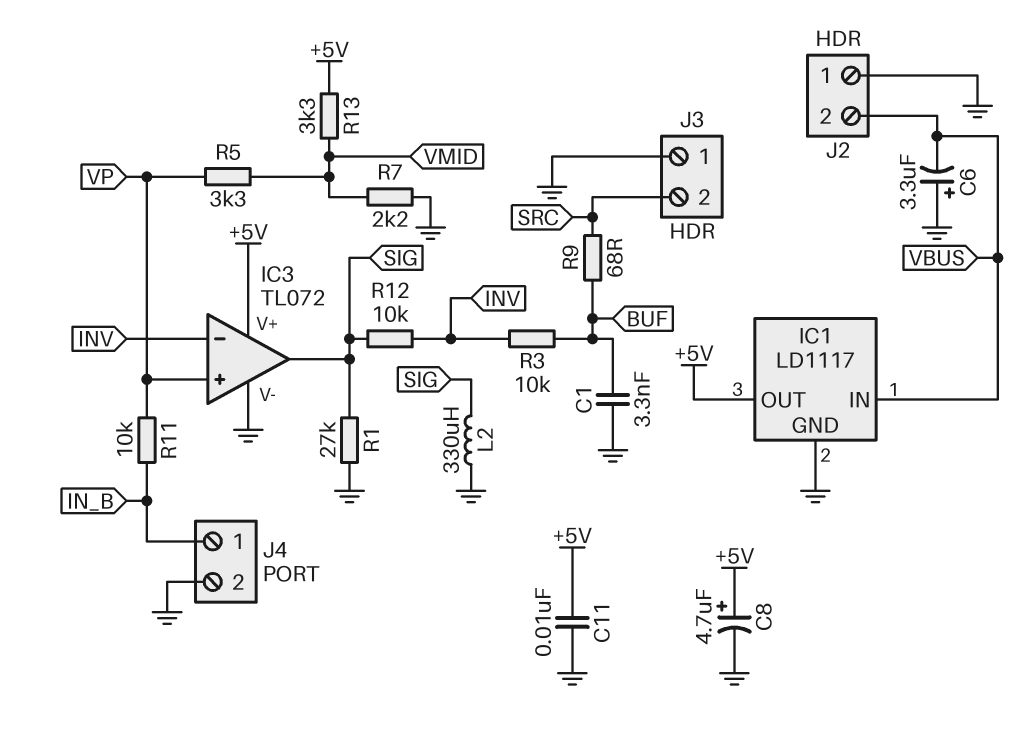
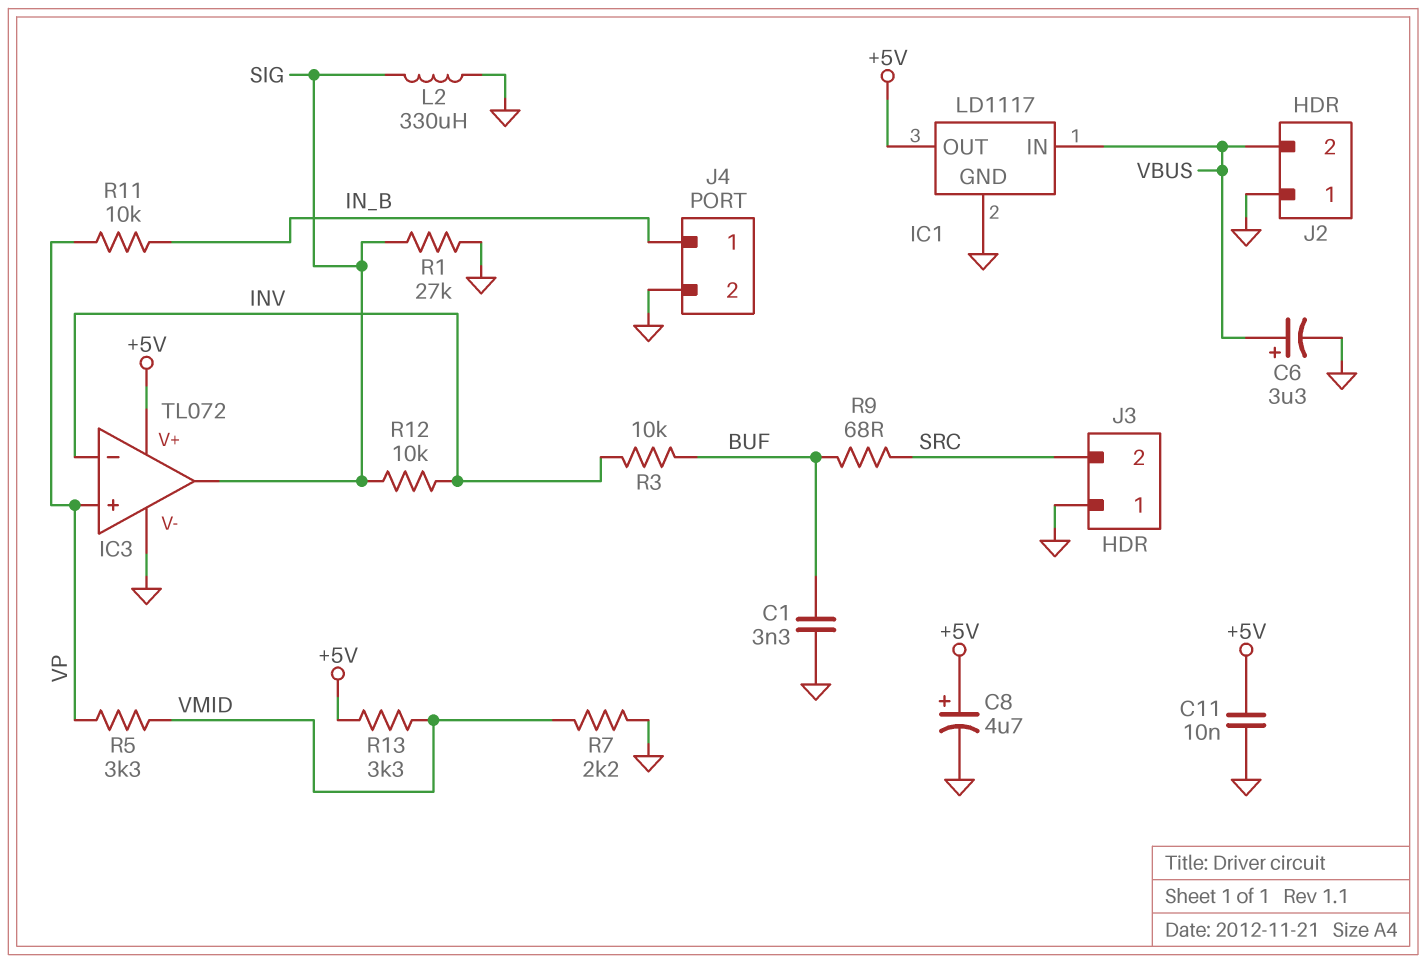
C6: 3.3uF (plus GND, minus VBUS) -> 3.3uF (plus VBUS, minus GND)

